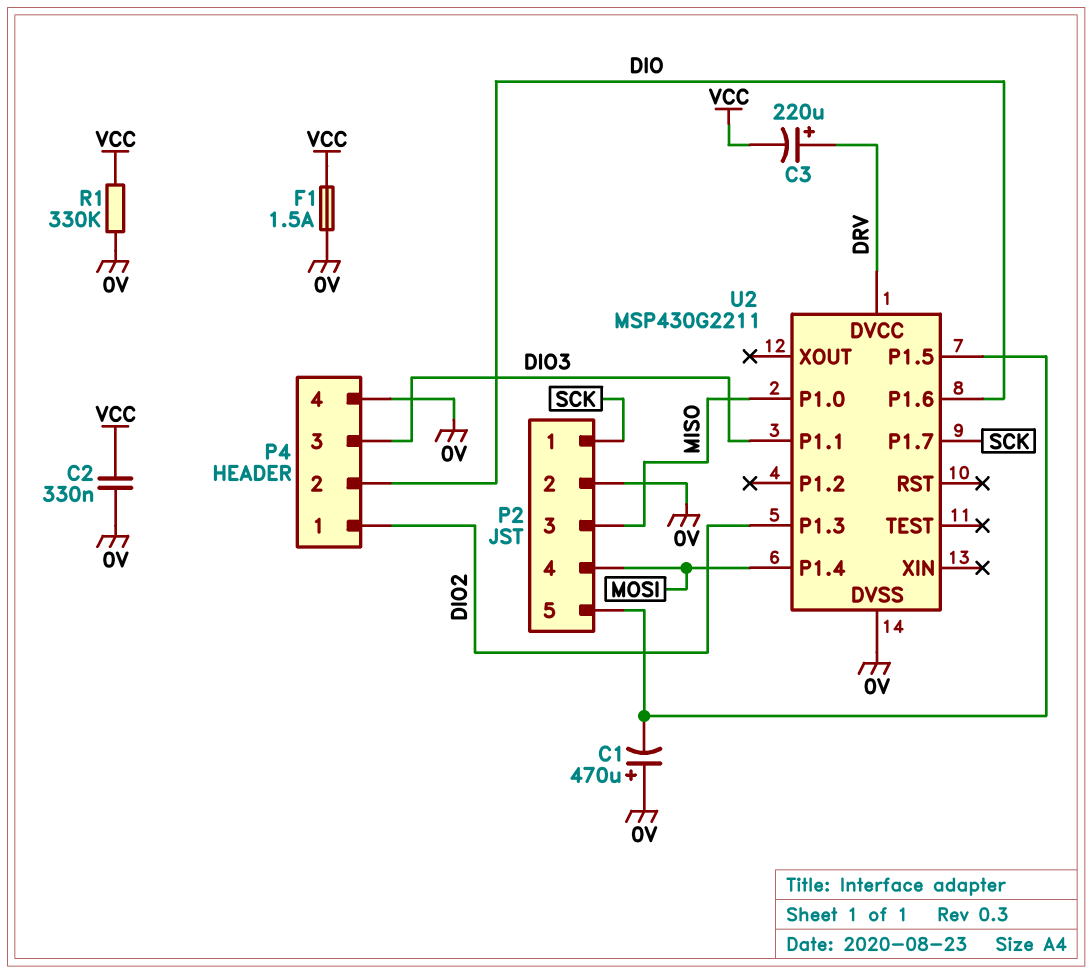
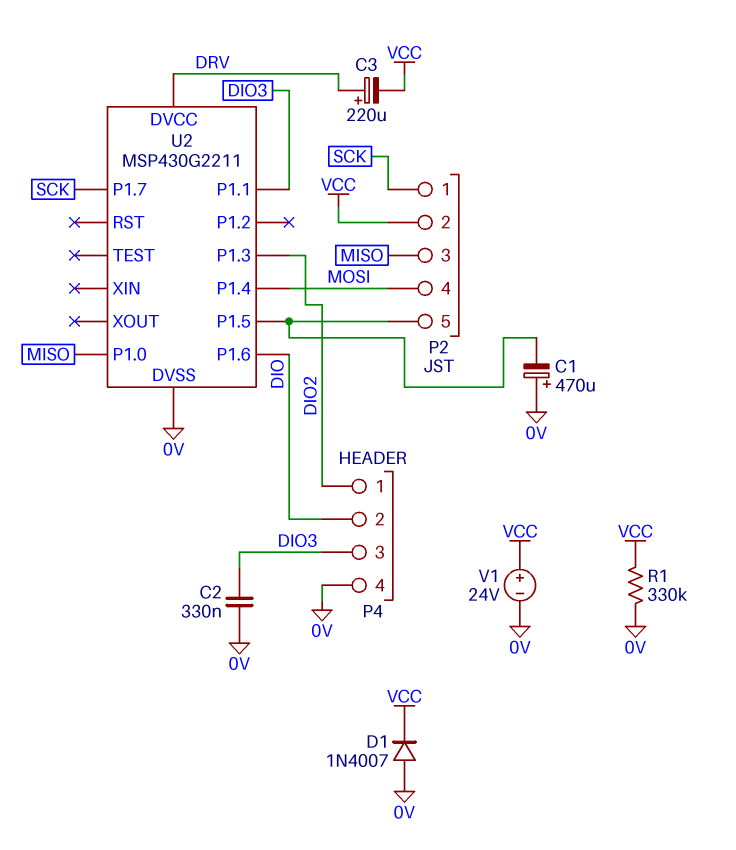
C2: 330nF (0V, VCC) -> 330nF (0V, DIO3)
D1: none -> diode 1N4007 (A 0V, K VCC)
F1: 1.5A (0V, VCC) -> none
P2 pin 2: 0V -> VCC
V1: none -> 24V (plus VCC, minus 0V)

